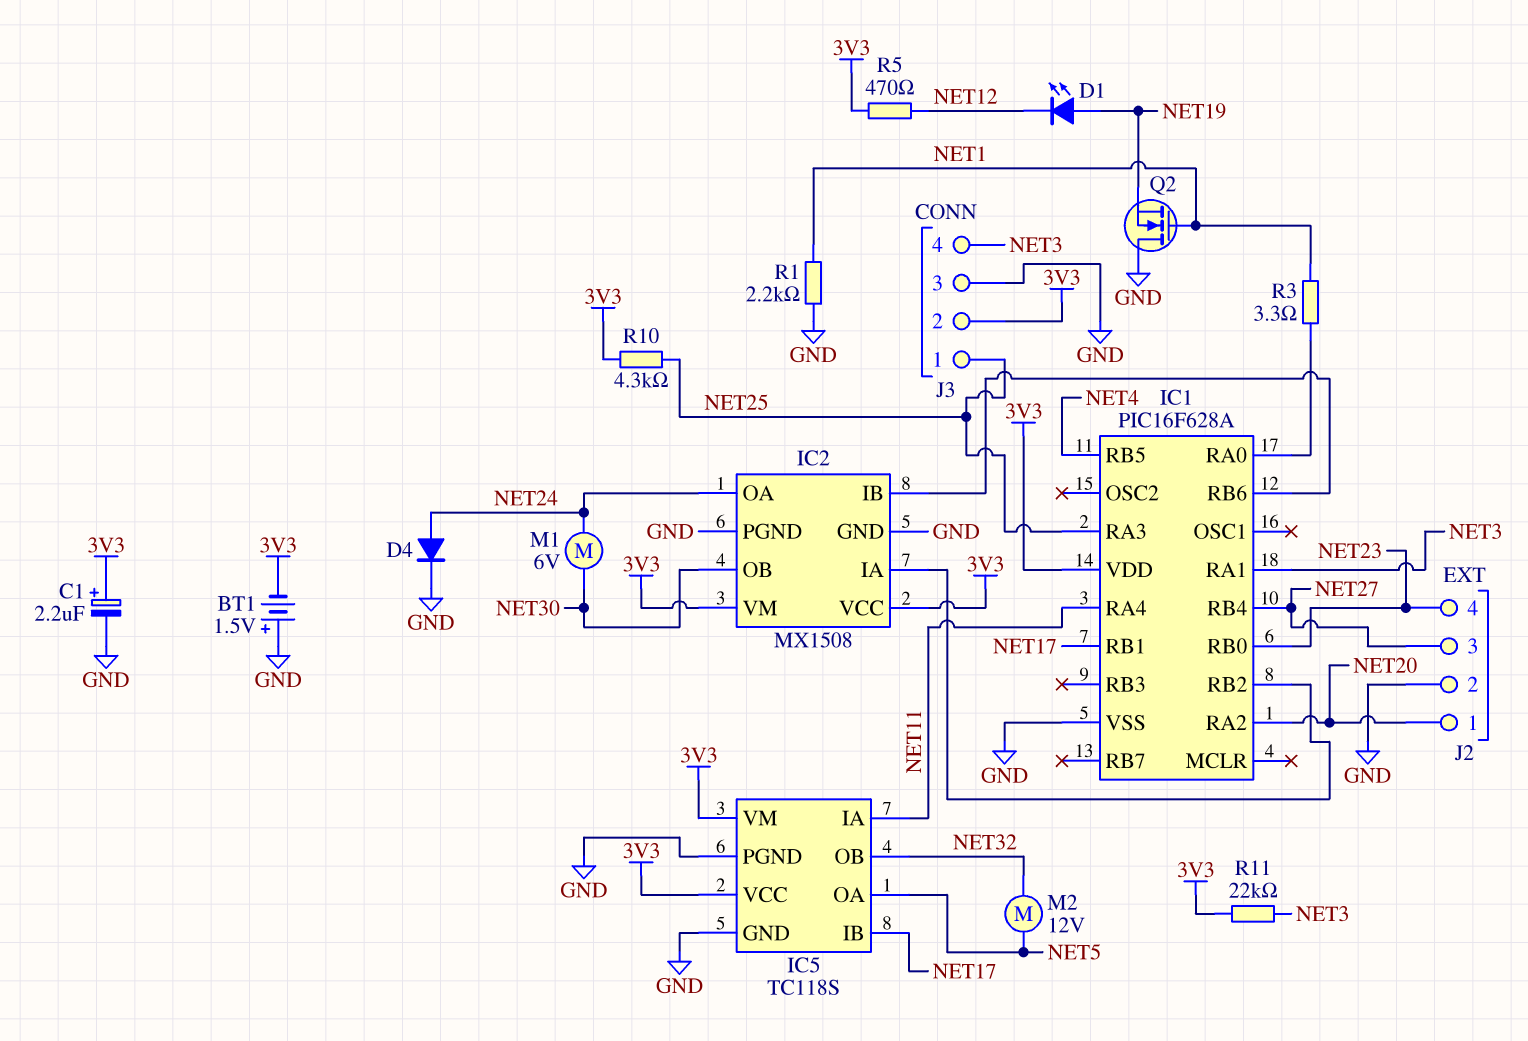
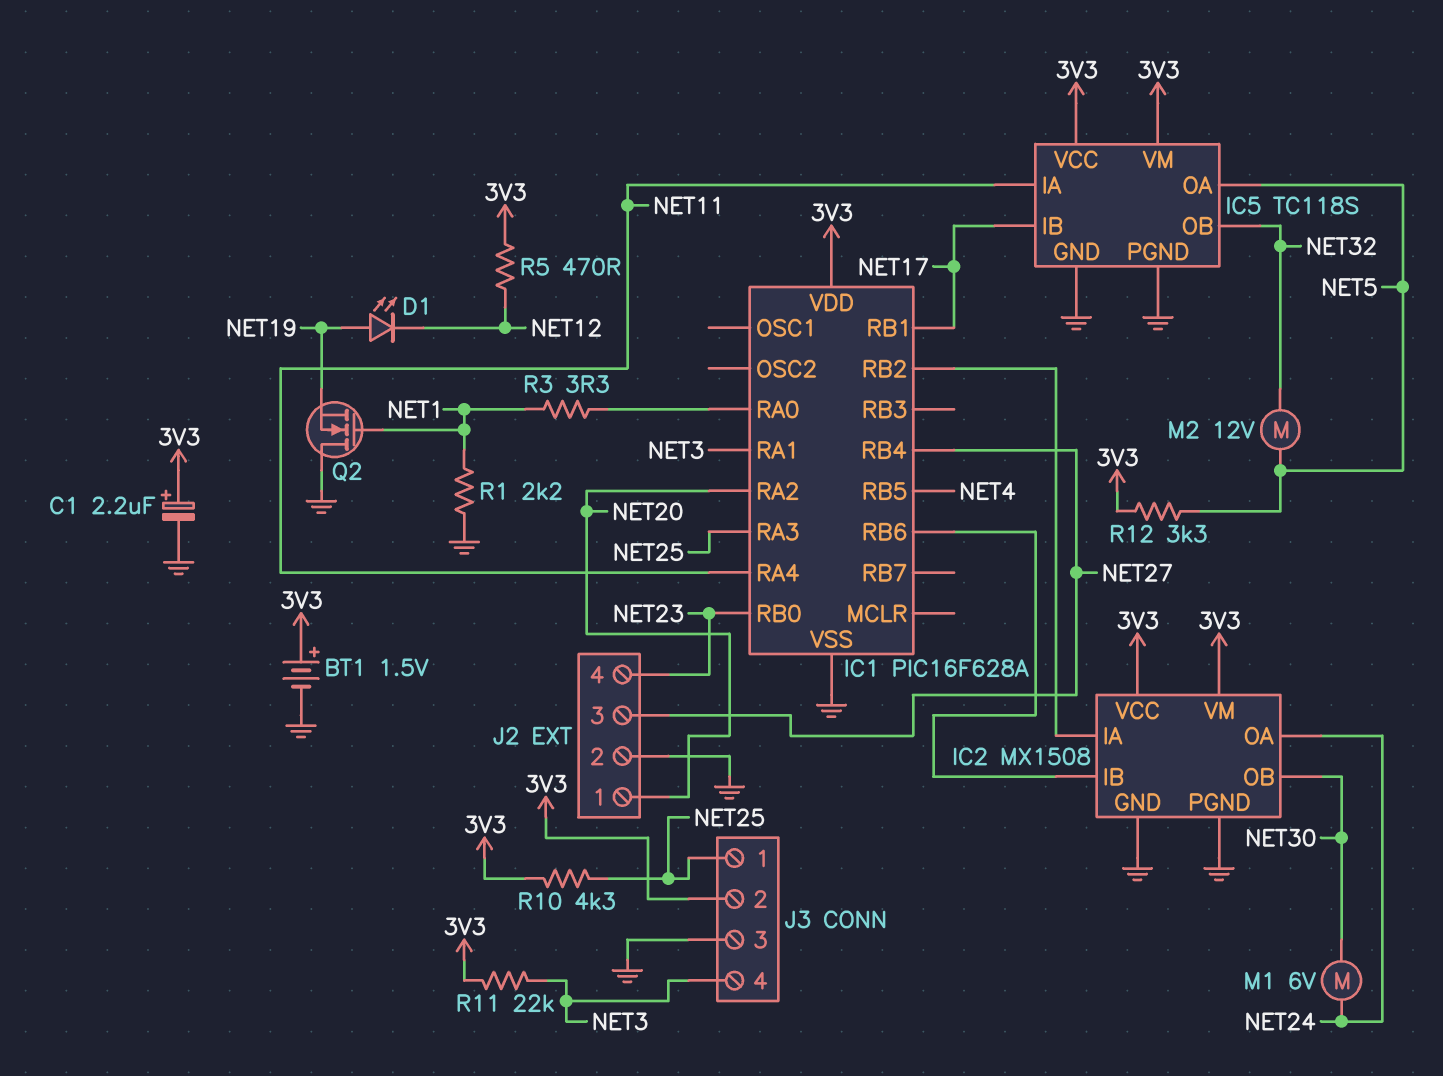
BT1: 1.5V (plus GND, minus 3V3) -> 1.5V (plus 3V3, minus GND)
D4: diode (A NET24, K GND) -> none
R12: none -> 3.3k (3V3, NET5)

